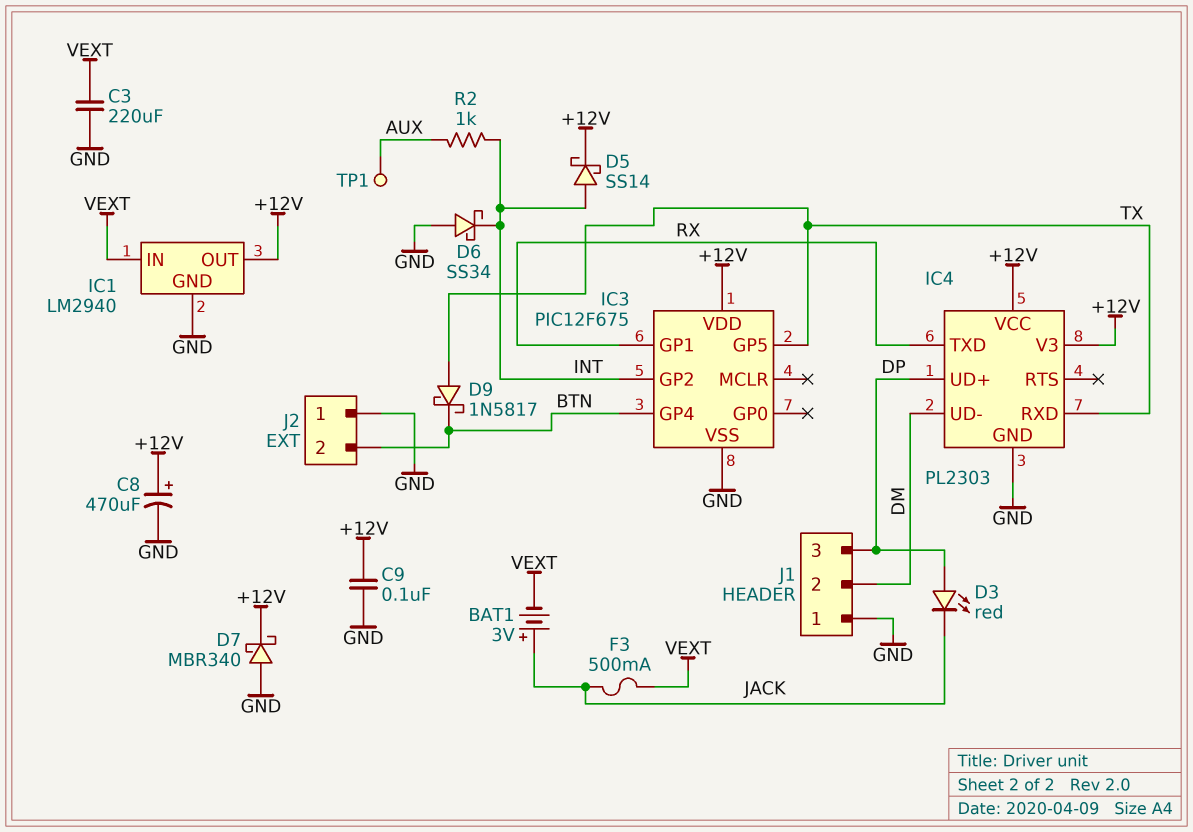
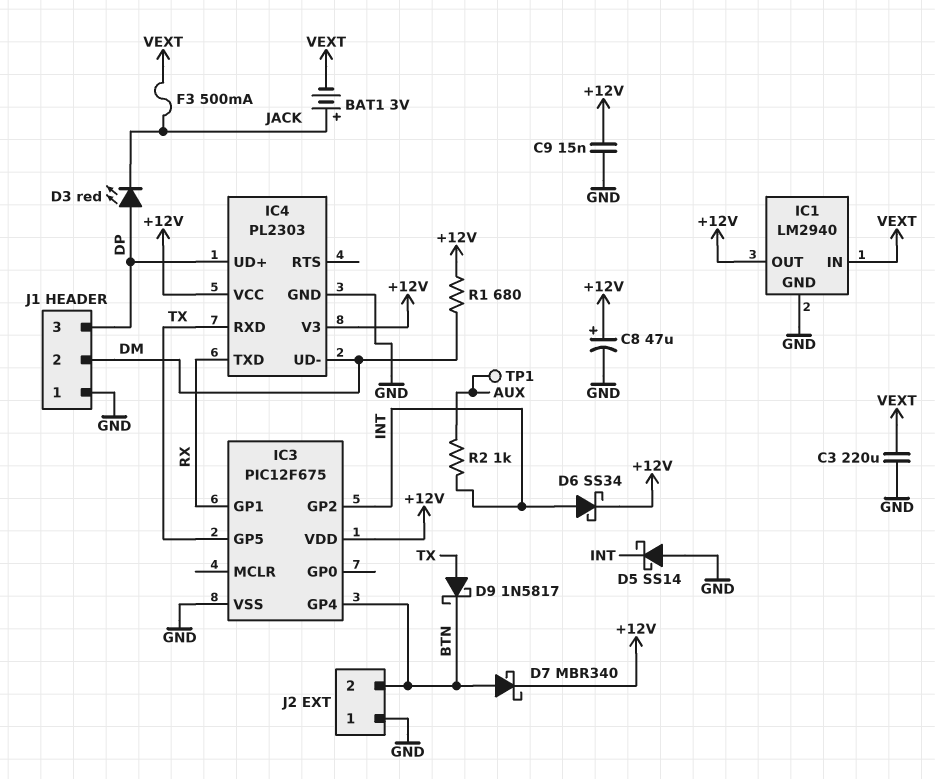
C8: 470uF (plus +12V, minus GND) -> 47uF (plus +12V, minus GND)
C9: 100nF (+12V, GND) -> 15nF (+12V, GND)
D5: schottky SS14 (A INT, K +12V) -> schottky SS14 (A GND, K INT)
D6: schottky SS34 (A GND, K INT) -> schottky SS34 (A INT, K +12V)
D7: schottky MBR340 (A GND, K +12V) -> schottky MBR340 (A BTN, K +12V)
R1: none -> 680 (+12V, DM)

